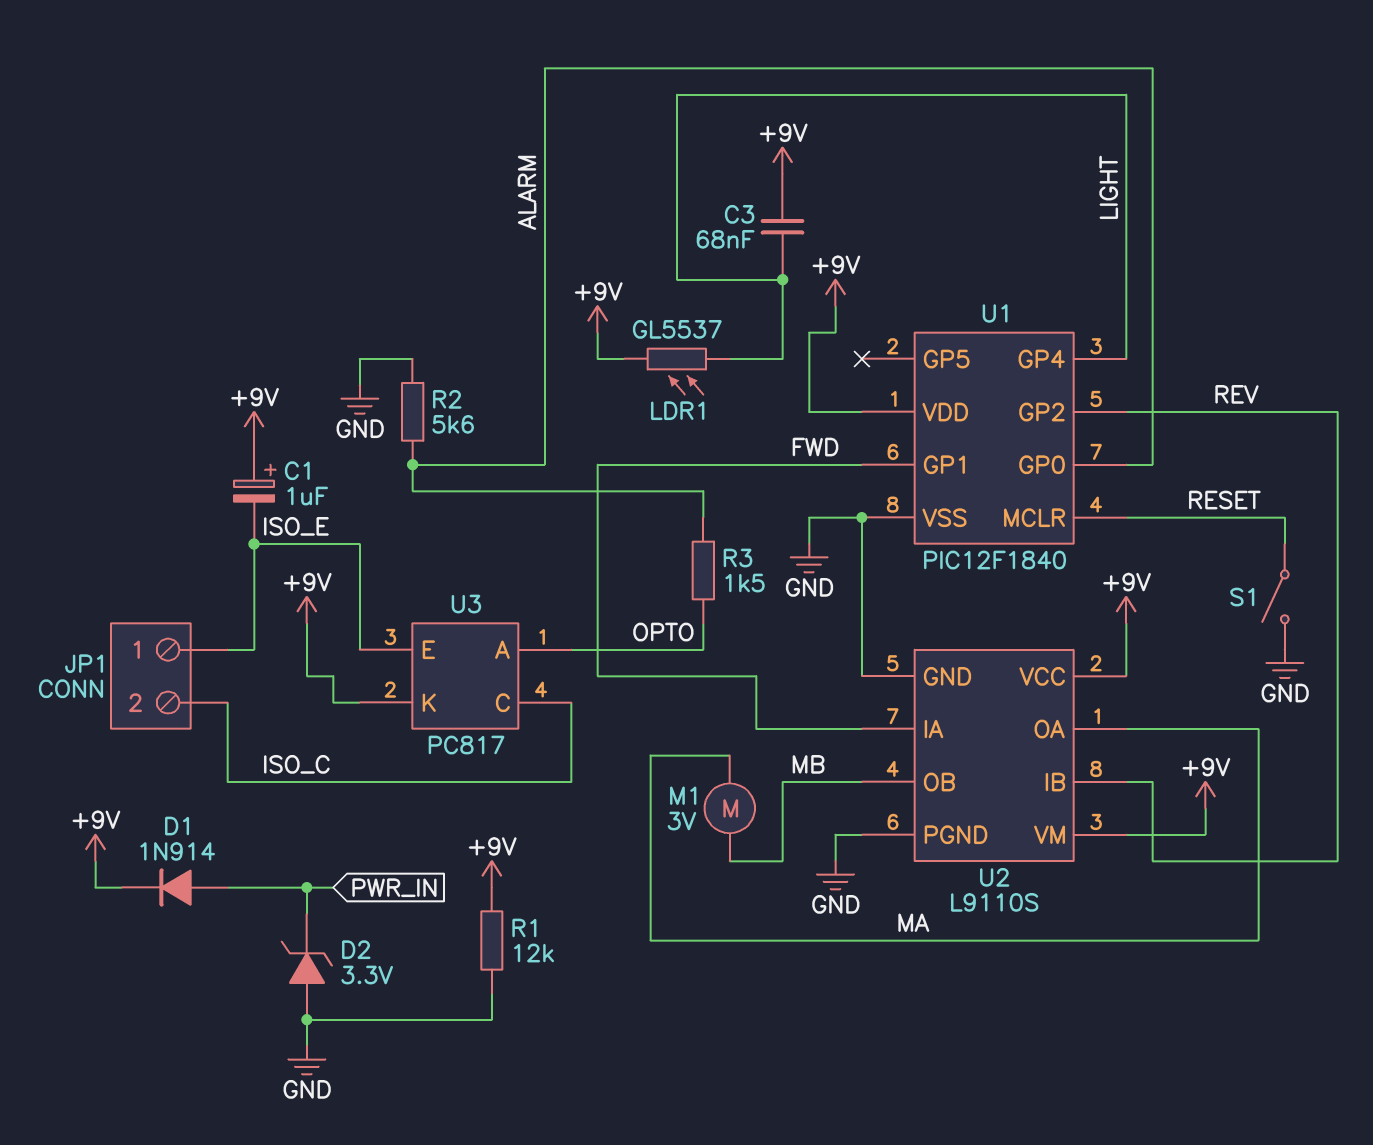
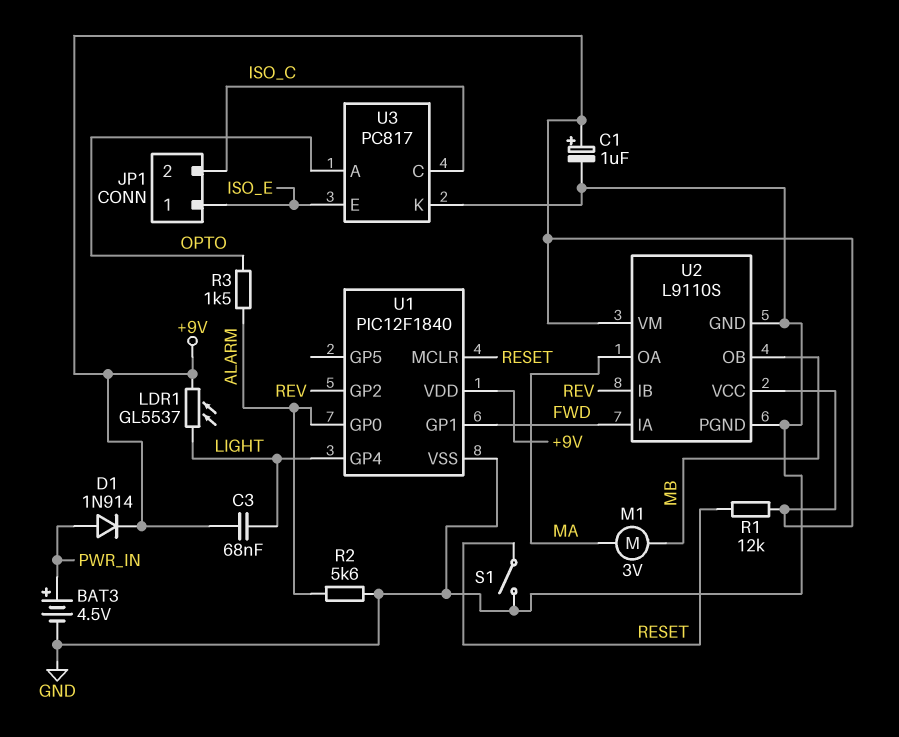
BAT3: none -> 4.5V (plus PWR_IN, minus GND)
C1: 1uF (plus +9V, minus ISO_E) -> 1uF (plus +9V, minus GND)
D2: zener 3.3V (A GND, K PWR_IN) -> none
R1: 12k (+9V, GND) -> 12k (+9V, RESET)
U3 pin K: +9V -> GND

